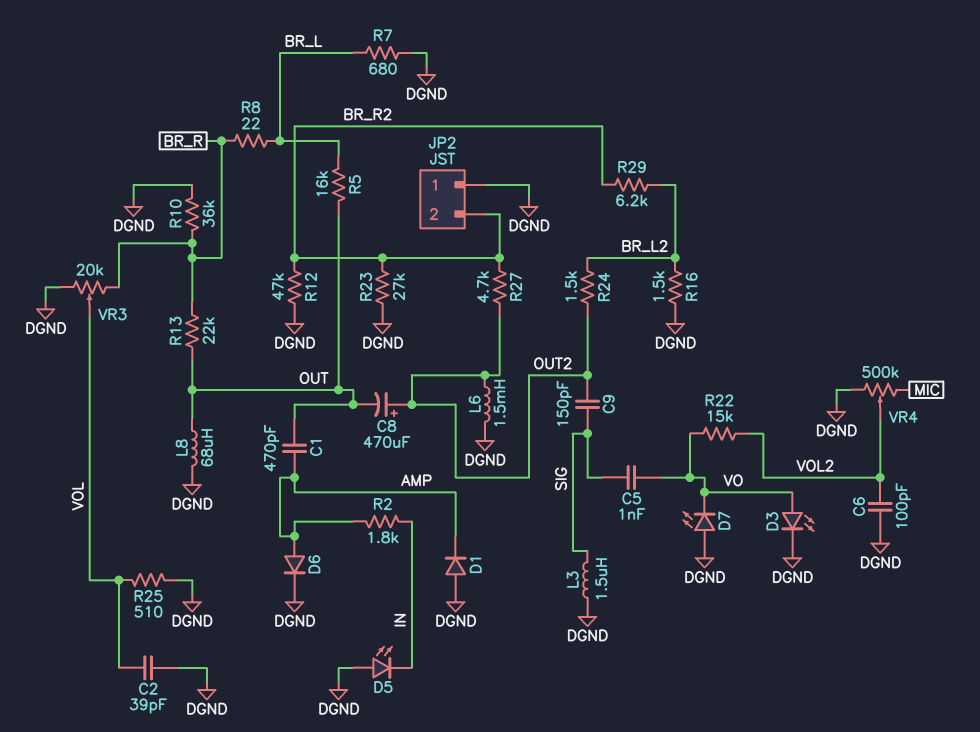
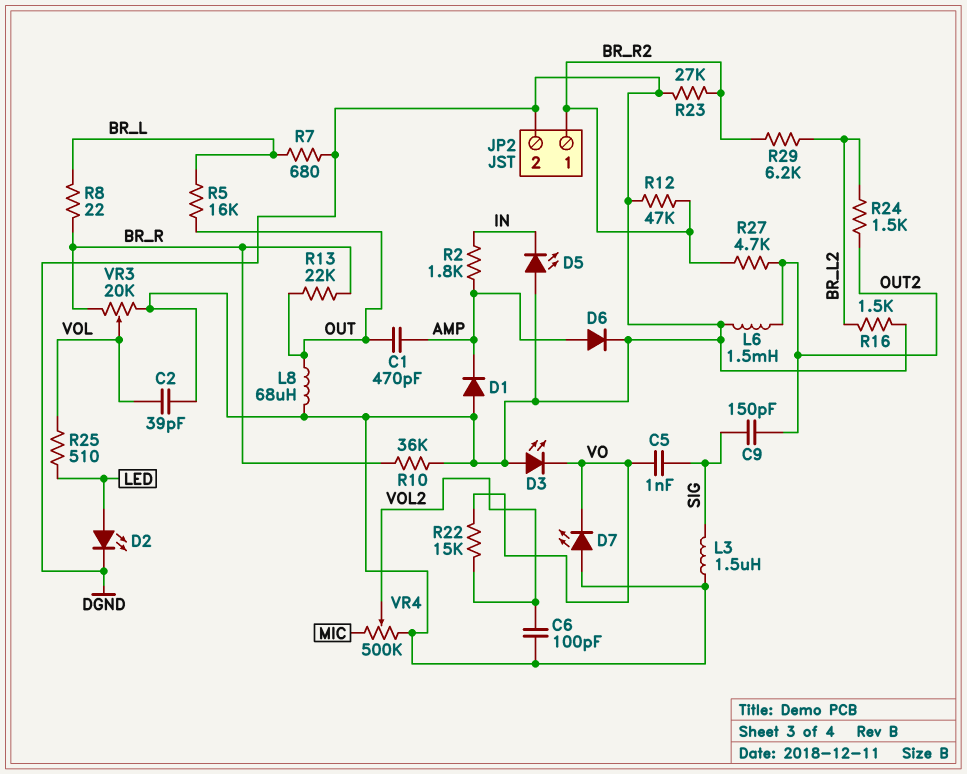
C8: 470uF (plus OUT2, minus OUT) -> none
D2: none -> LED (A LED, K DGND)
D3: LED (A VO, K DGND) -> LED (A DGND, K VO)
JP2 pin 1: DGND -> BR_R2
JP2 pin 2: BR_R2 -> DGND
R25: 510 (DGND, VOL) -> 510 (LED, VOL)

